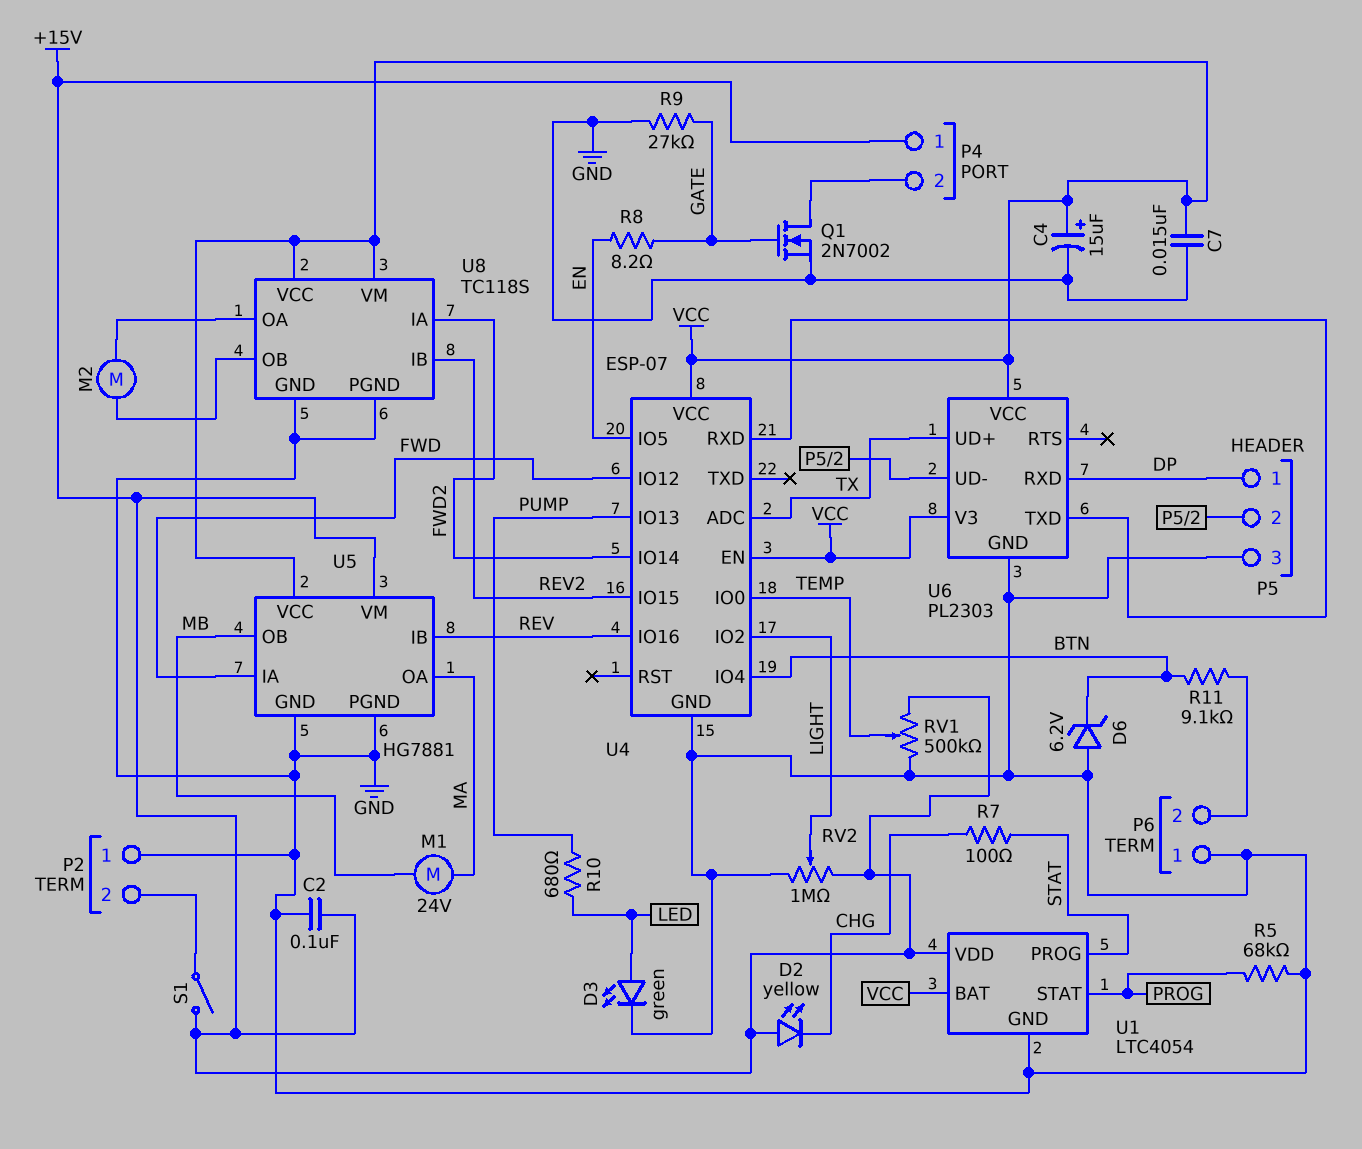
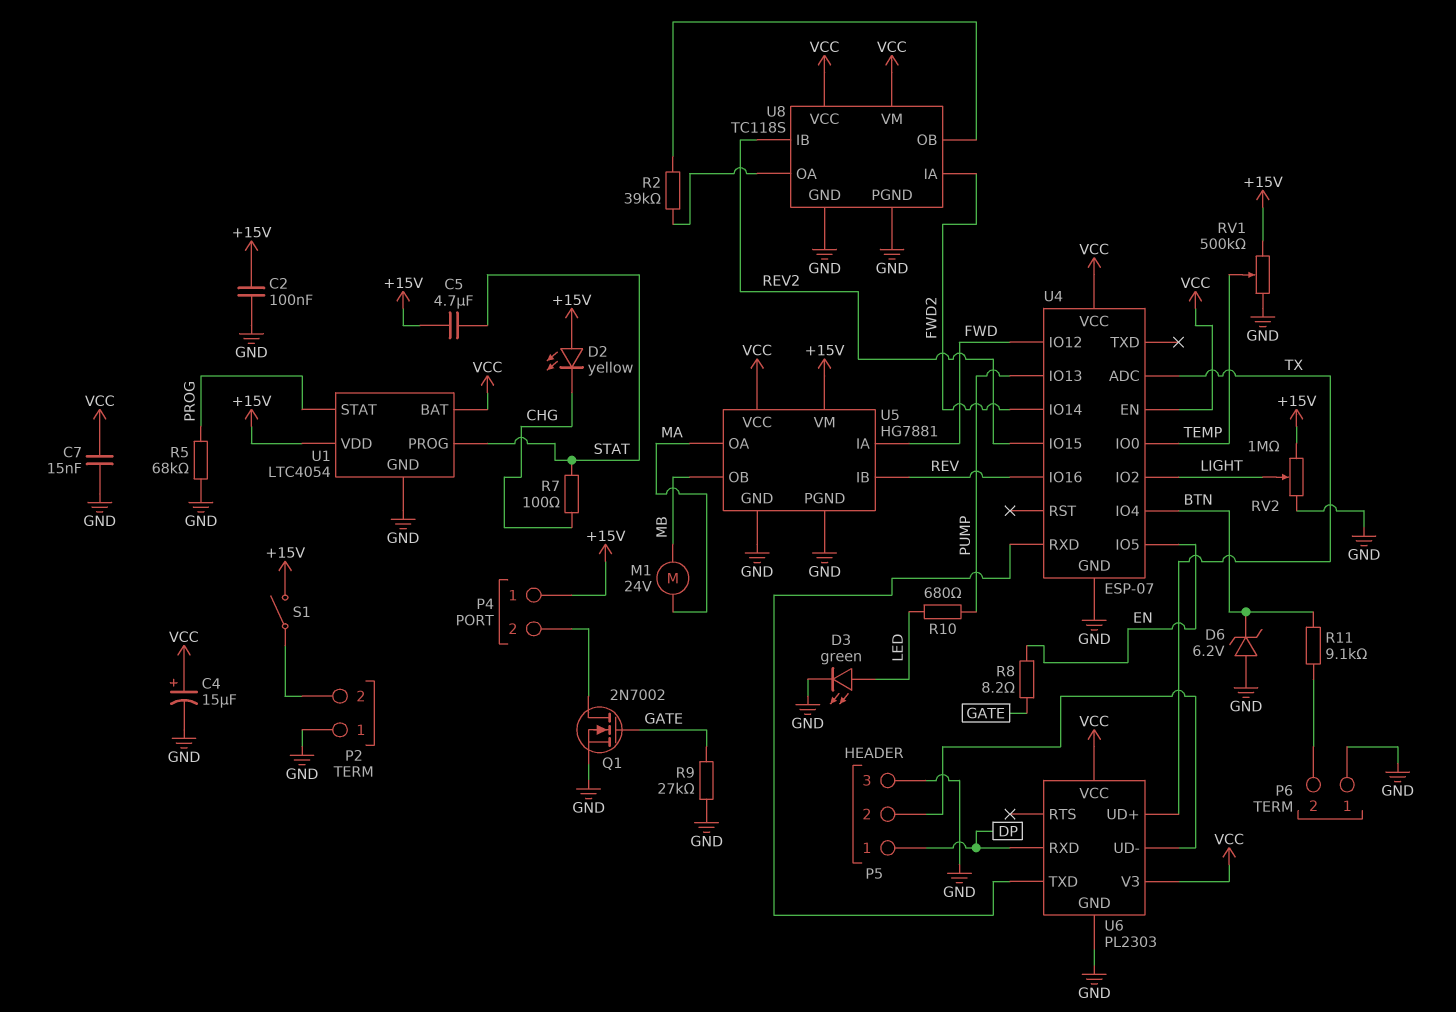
C5: none -> 4.7uF (+15V, STAT)
M2: motor (U8/OA, U8/OB) -> none
R2: none -> 39k (U8/OA, U8/OB)

